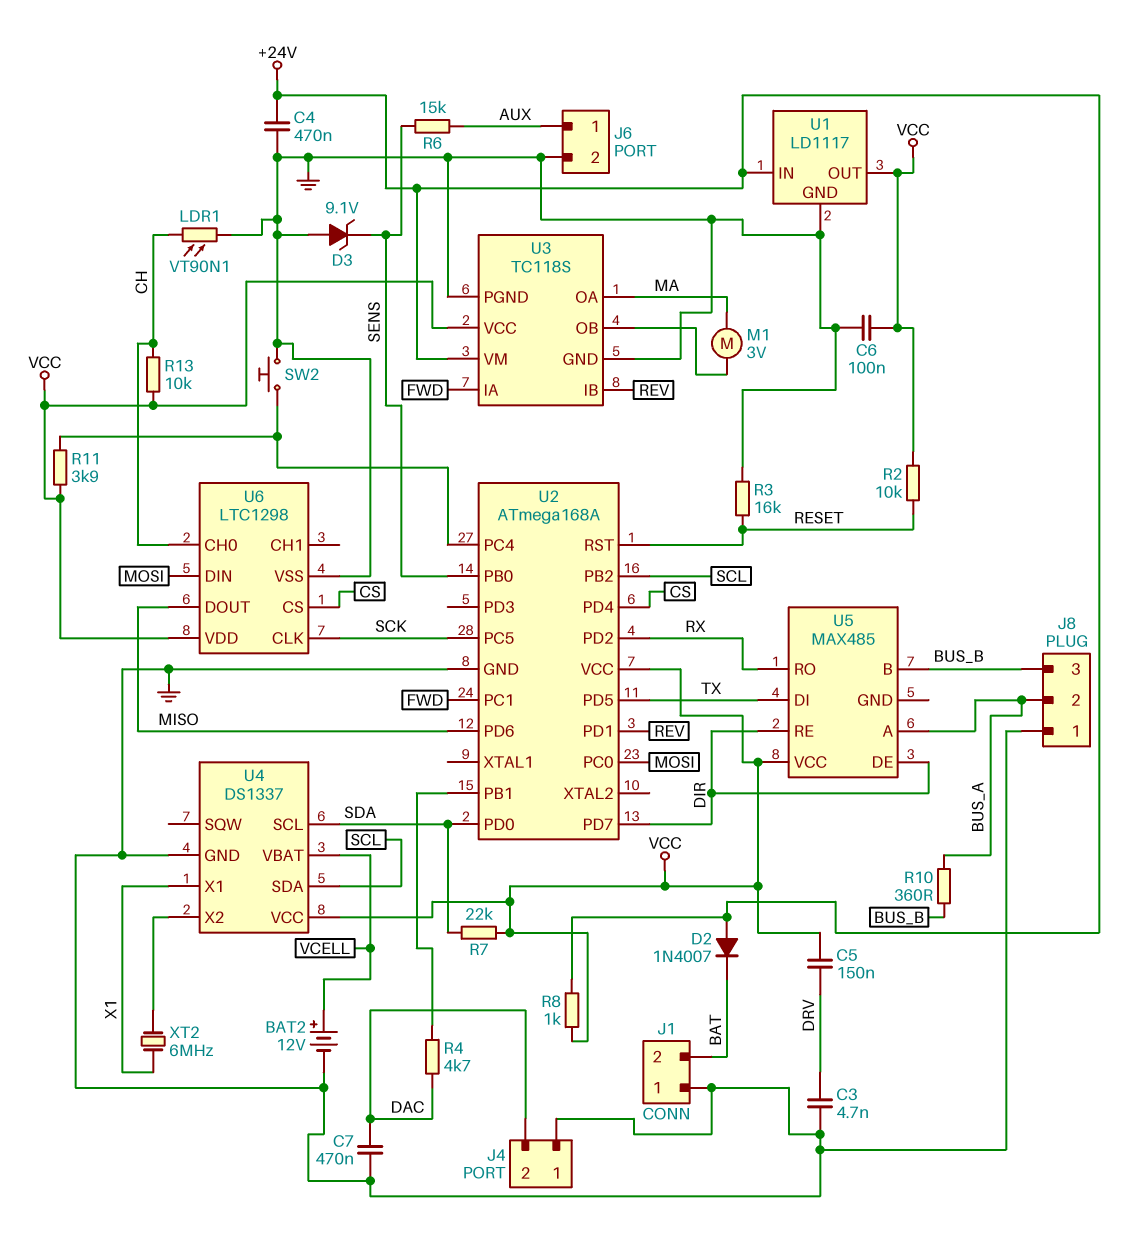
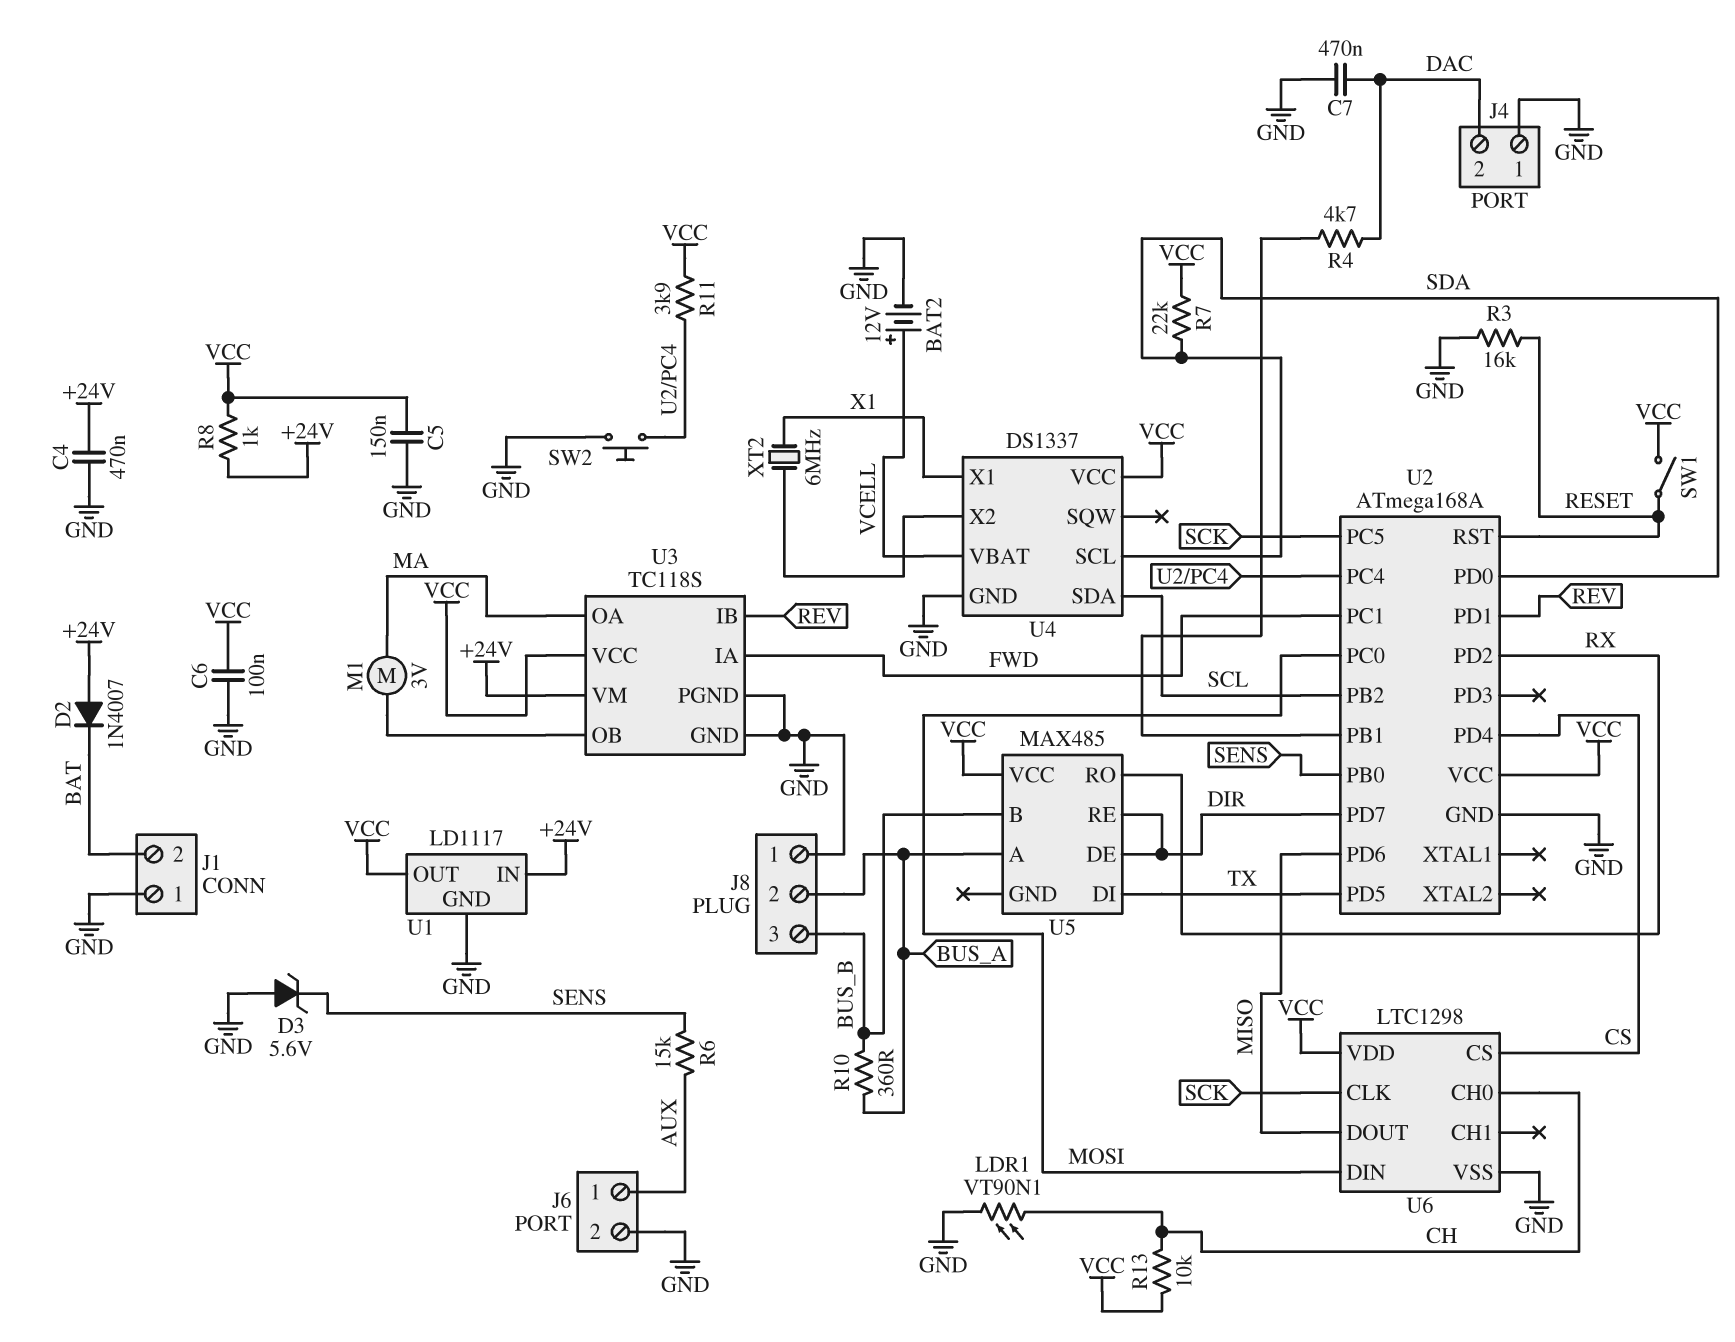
C3: 4.7nF (DRV, GND) -> none
C5: 150nF (DRV, VCC) -> 150nF (GND, VCC)
D3: zener 9.1V (A GND, K SENS) -> zener 5.6V (A GND, K SENS)
R2: 10k (RESET, VCC) -> none
SW1: none -> switch (RESET, VCC)

